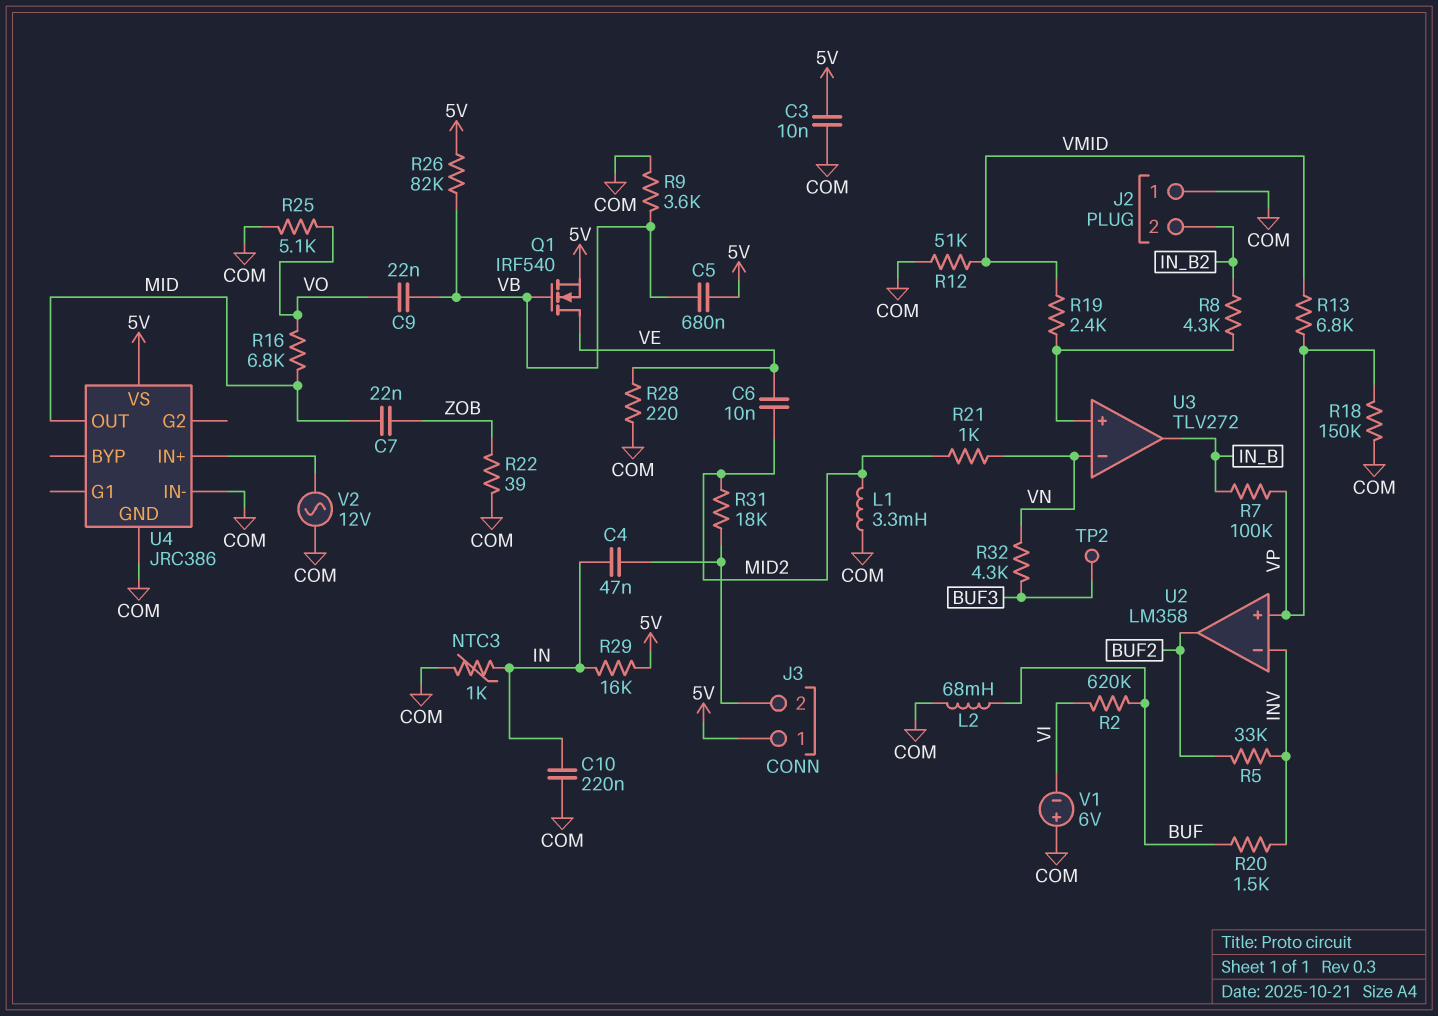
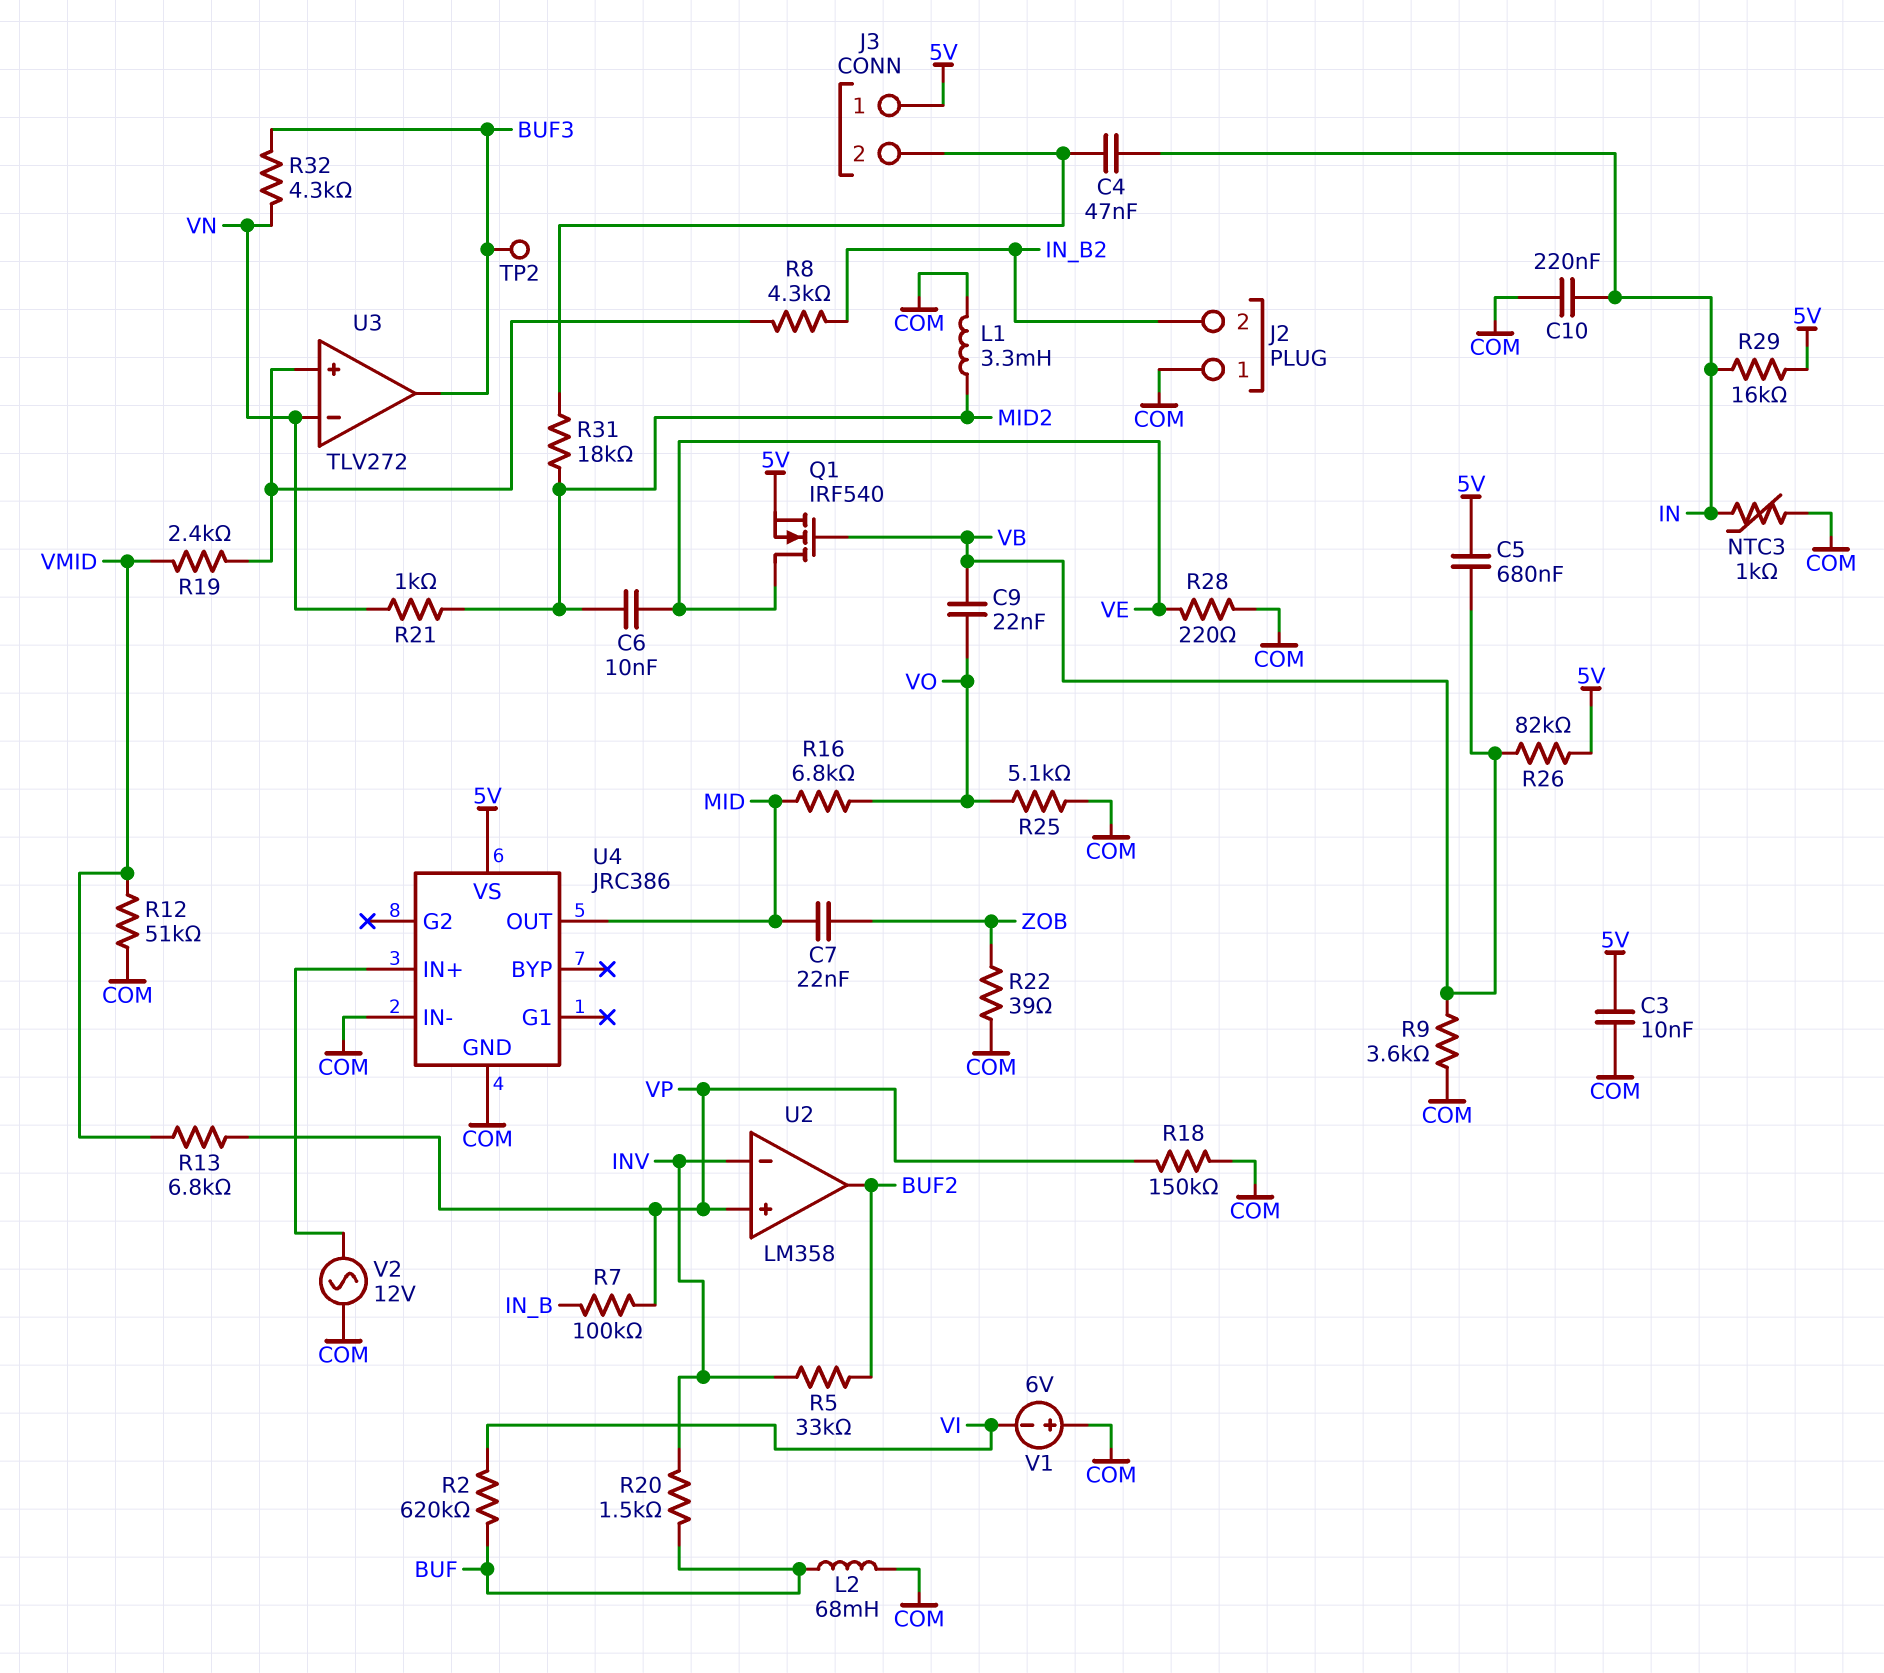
U3 pin out: IN_B -> BUF3

